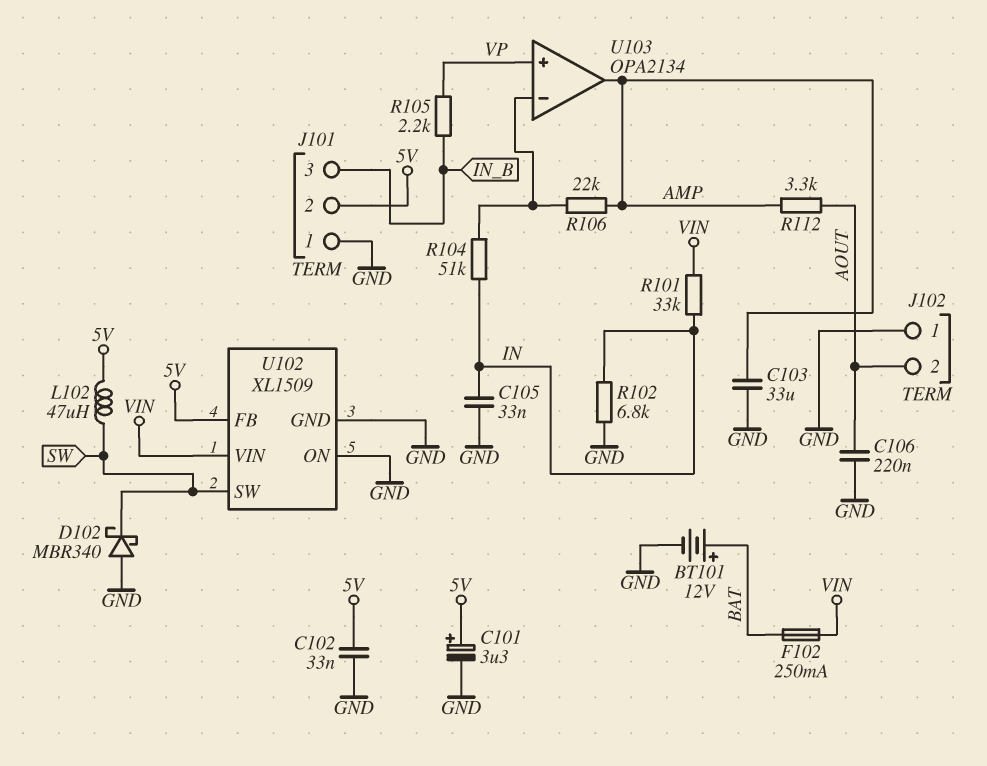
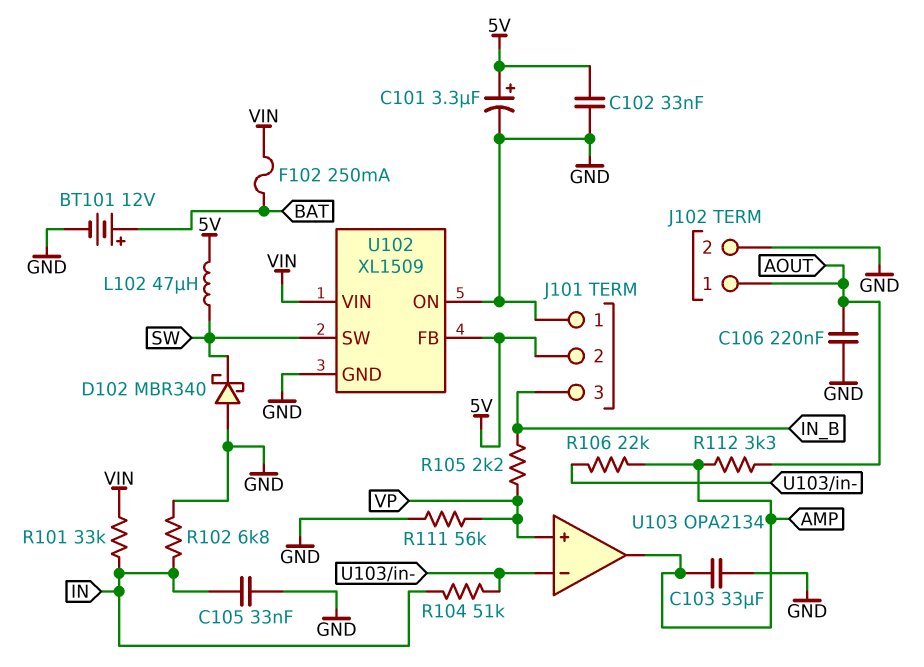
J102 pin 1: GND -> AOUT
J102 pin 2: AOUT -> GND
R111: none -> 56k (GND, VP)

